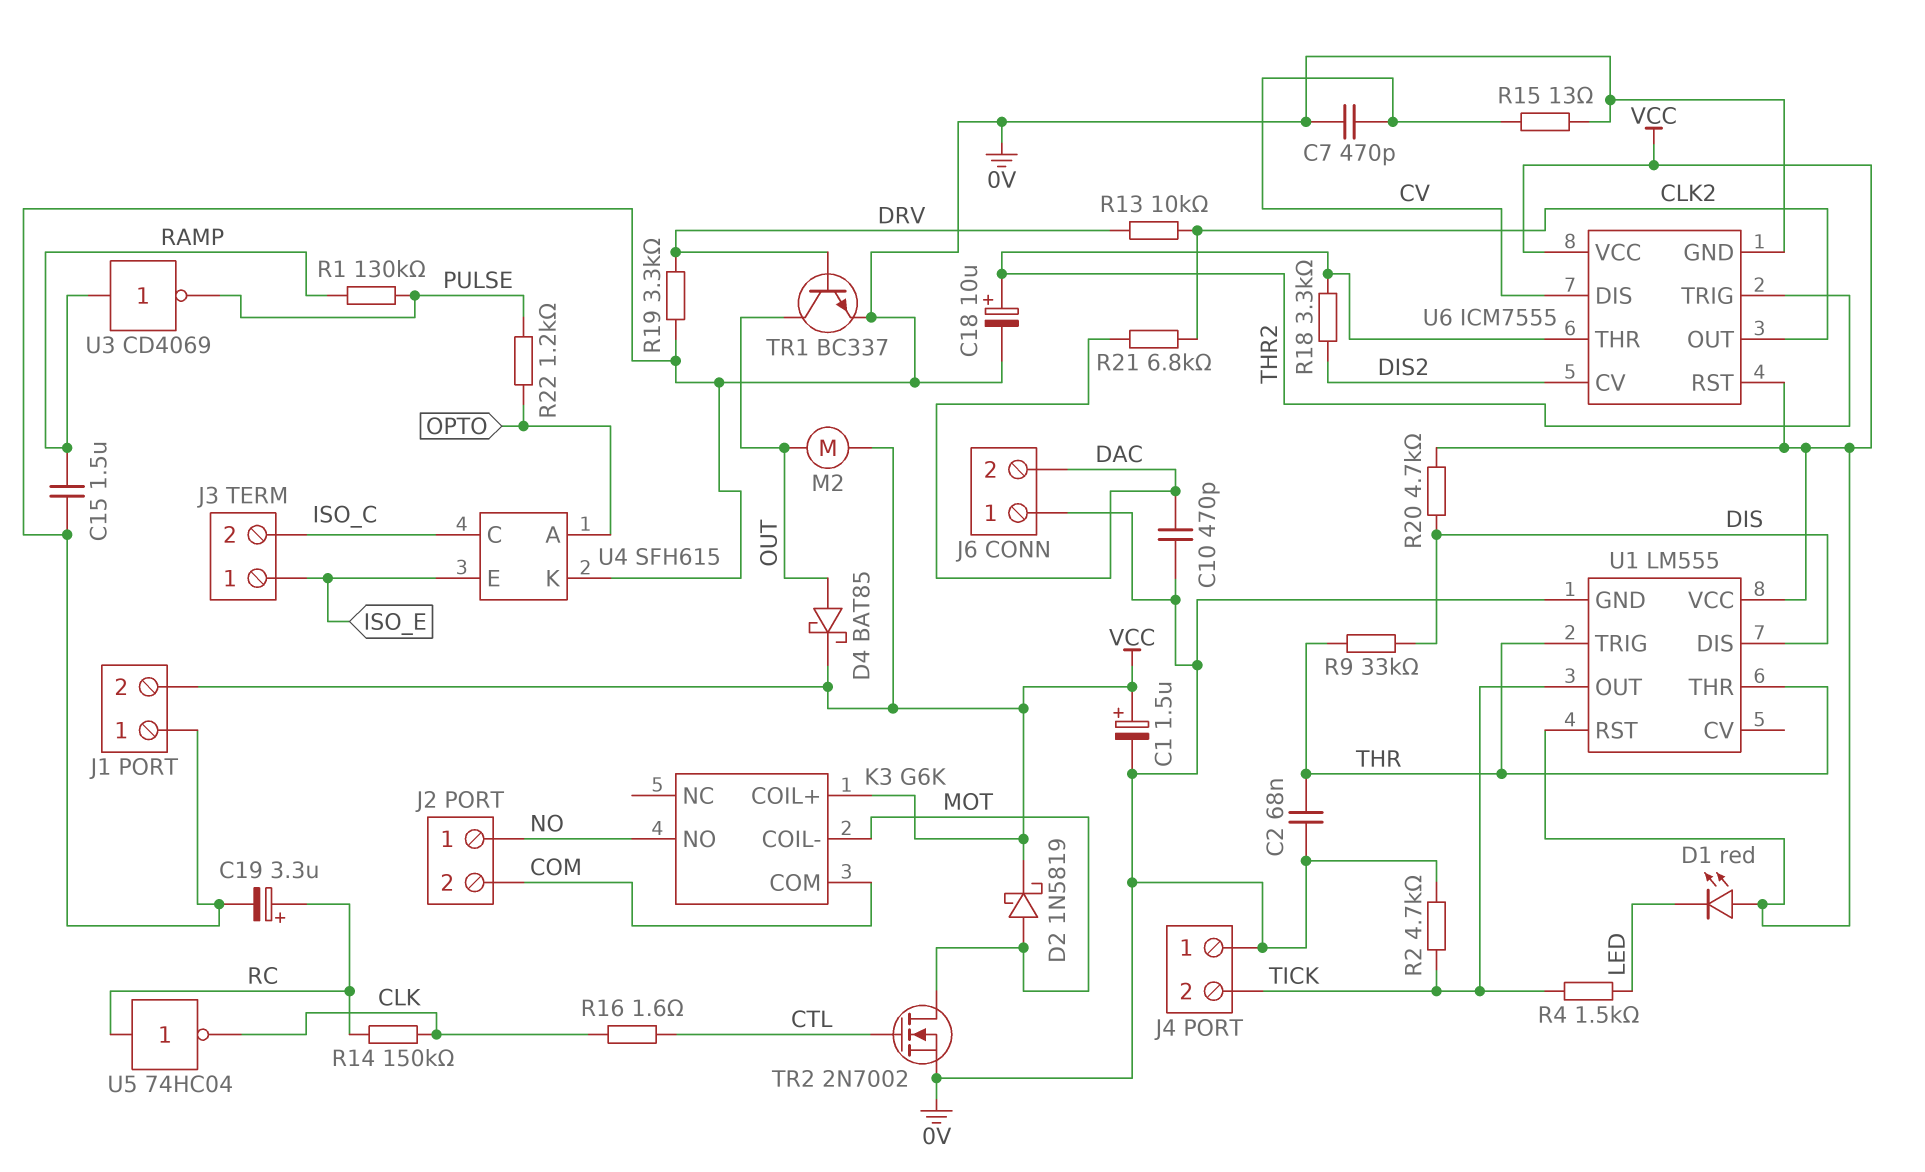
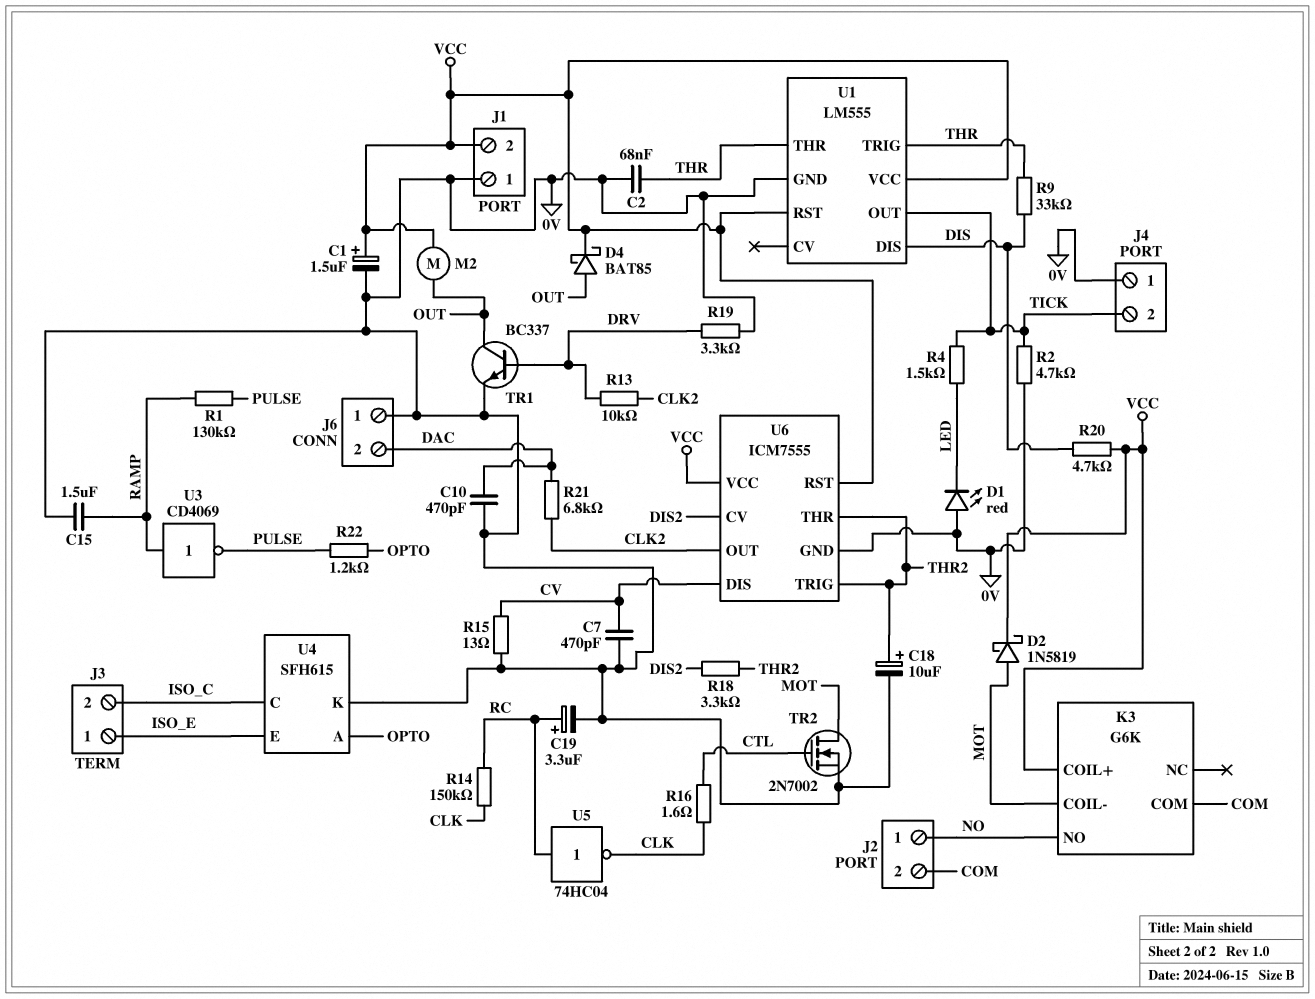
D1: LED red (A VCC, K LED) -> LED red (A 0V, K LED)

